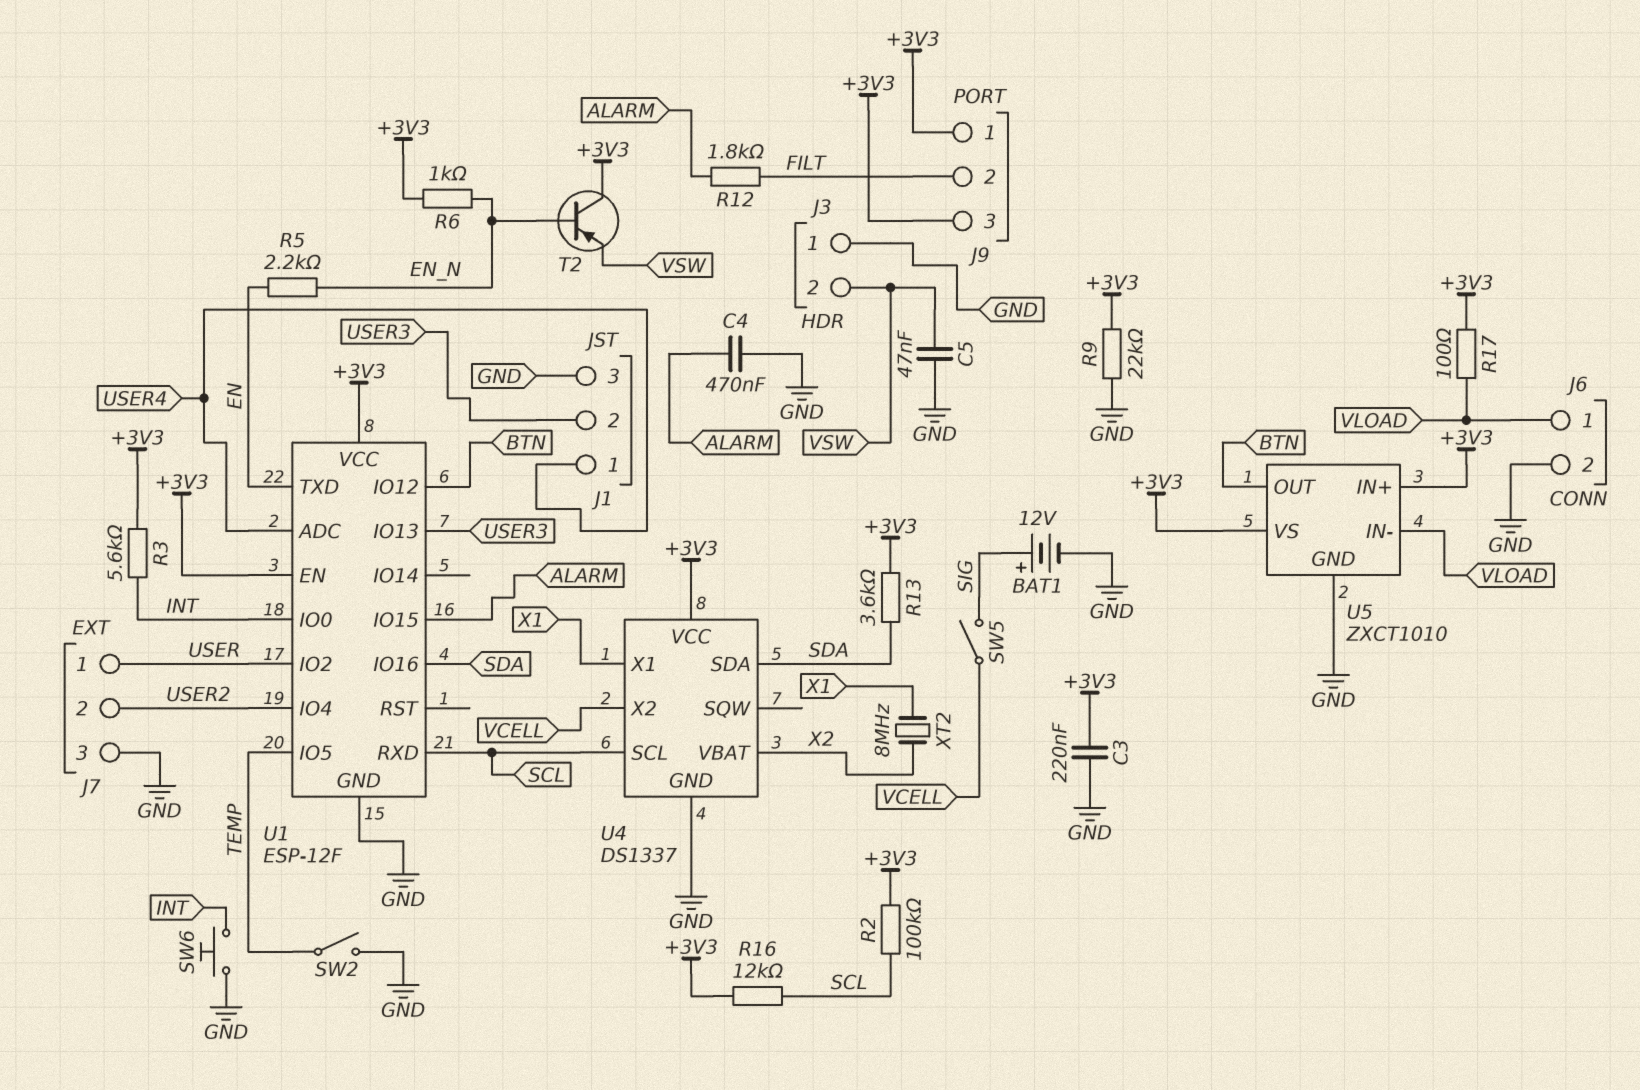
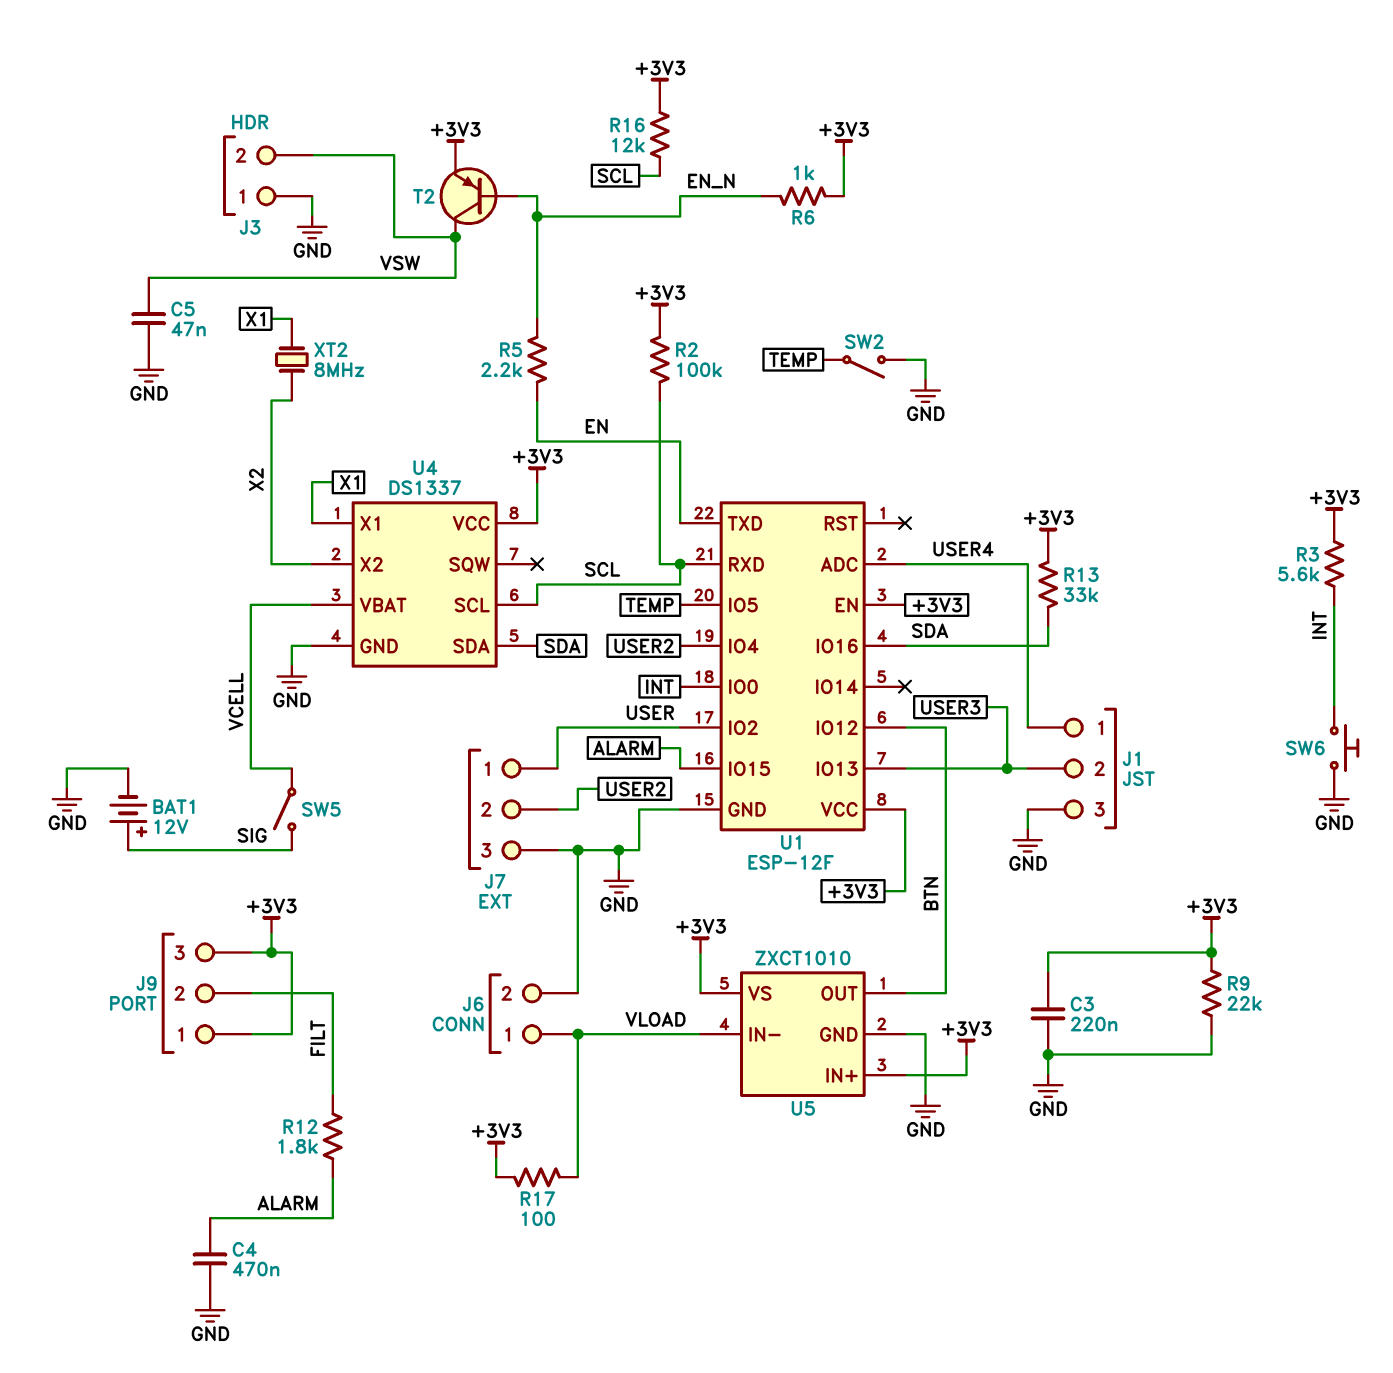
R13: 3.6k (+3V3, SDA) -> 33k (+3V3, SDA)
T2: PNP (B EN_N, C +3V3, E VSW) -> PNP (B EN_N, C VSW, E +3V3)
U4 pin VBAT: X2 -> VCELL
U4 pin X2: VCELL -> X2

